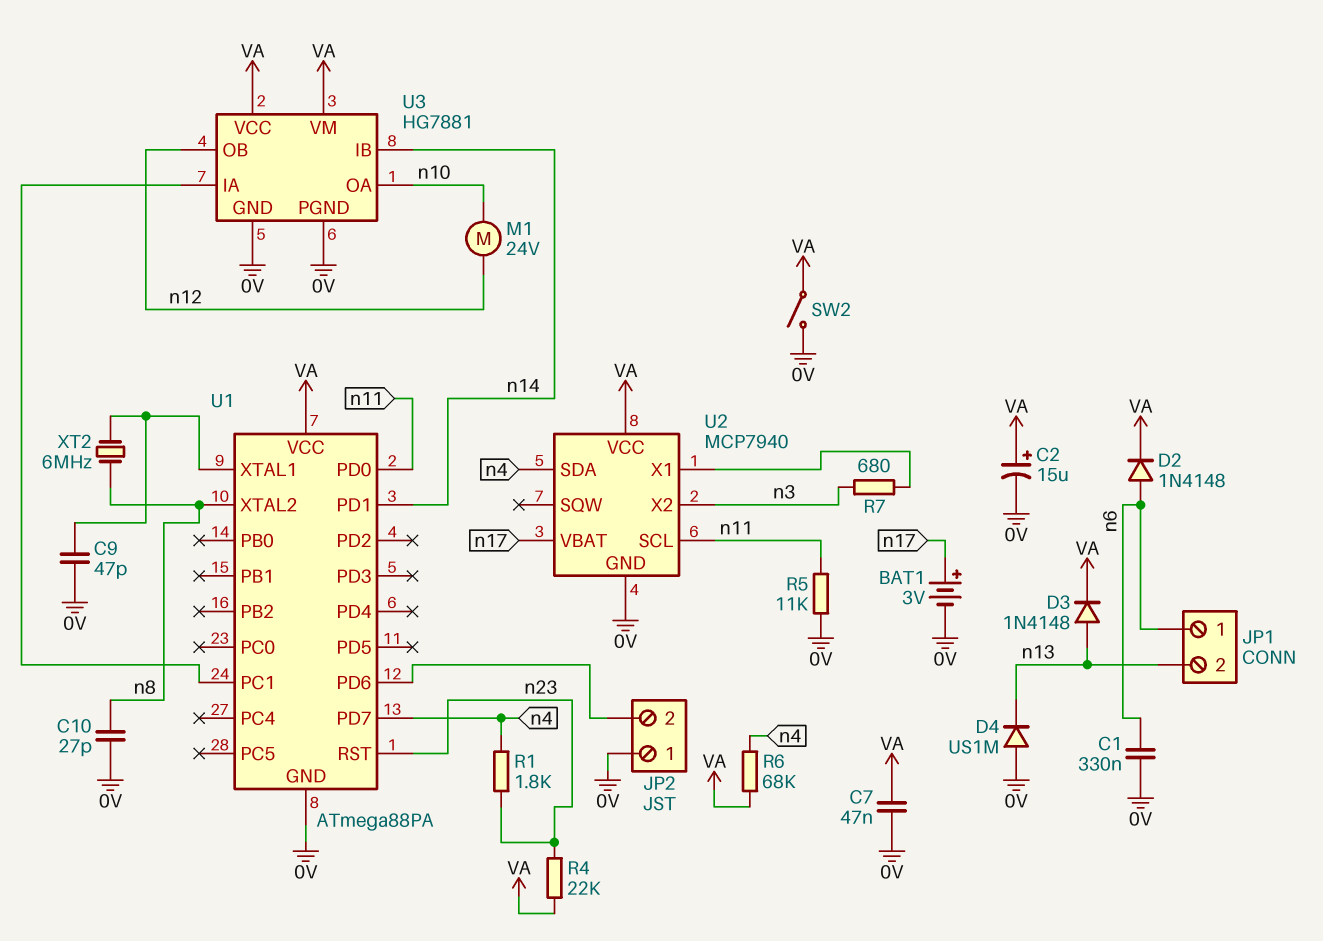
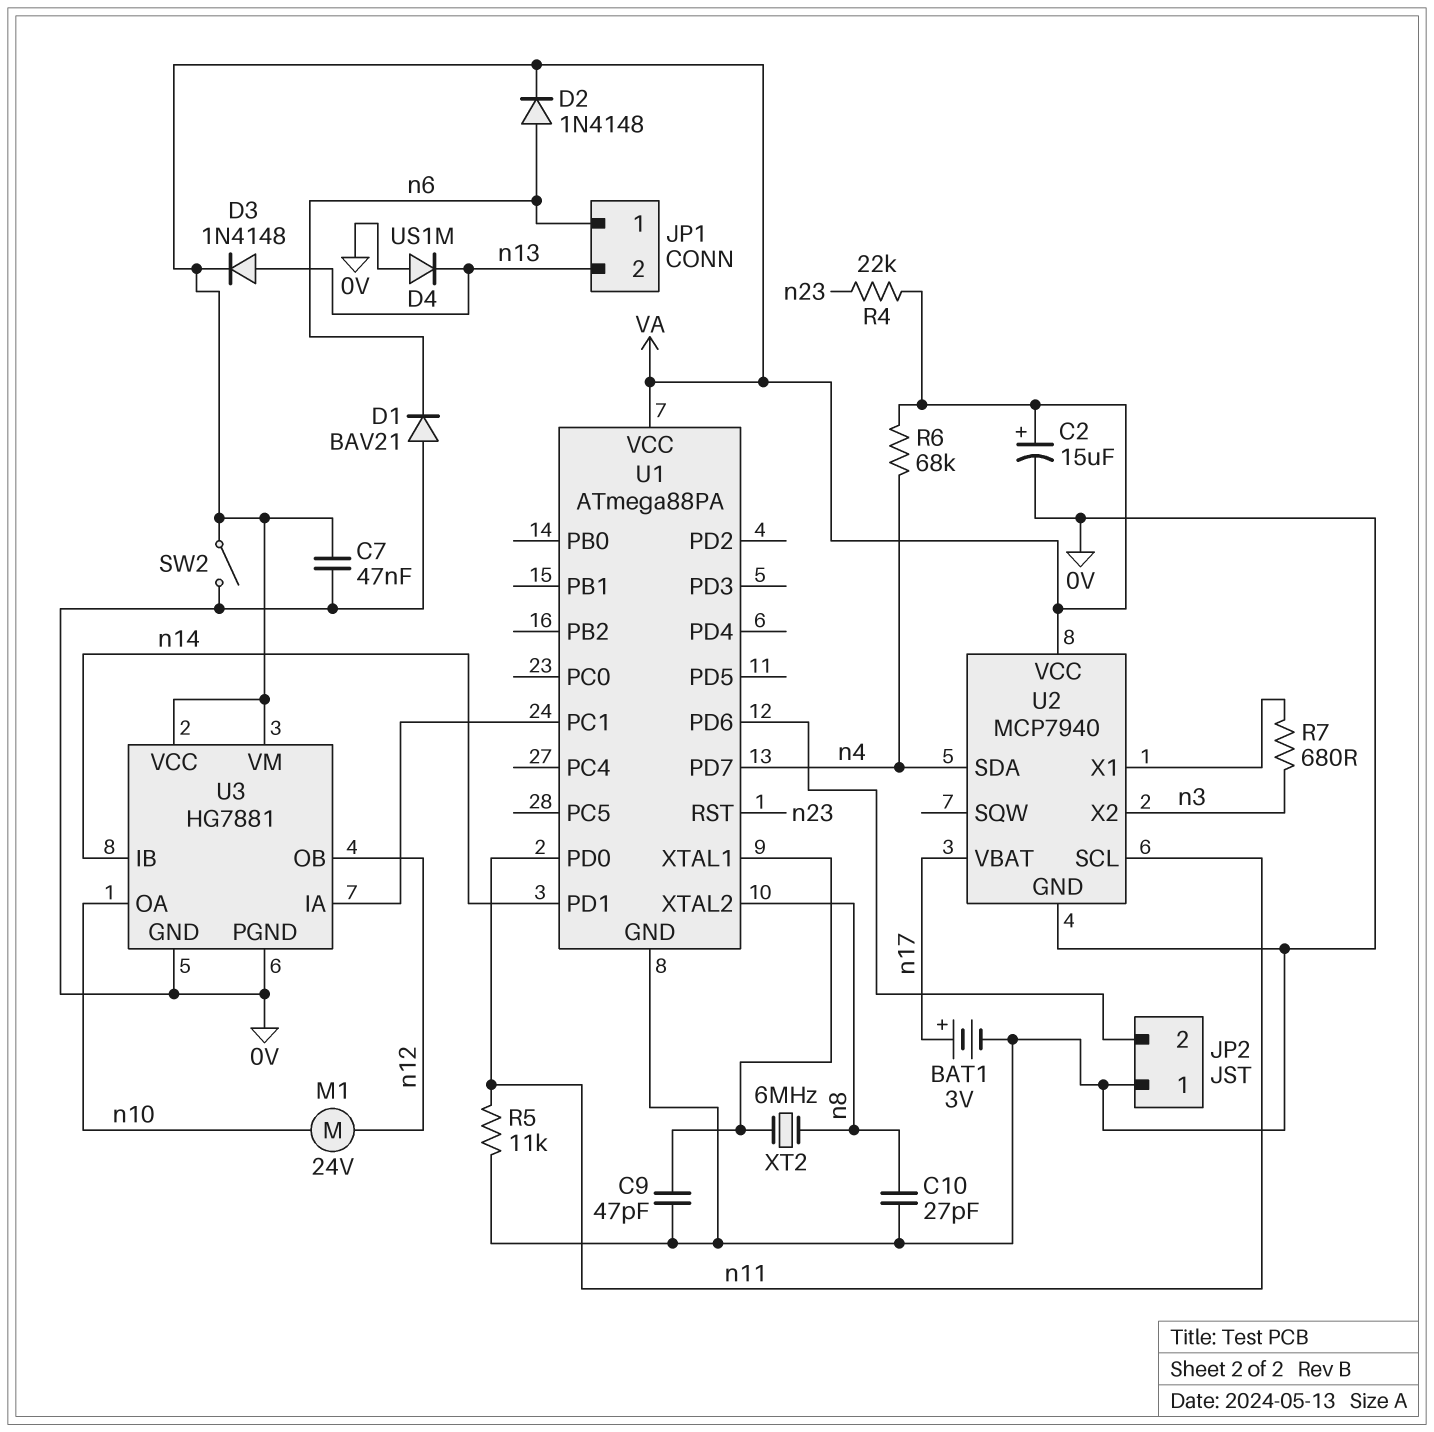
C1: 330nF (0V, n6) -> none
D1: none -> diode BAV21 (A 0V, K n6)
R1: 1.8k (n4, n23) -> none

